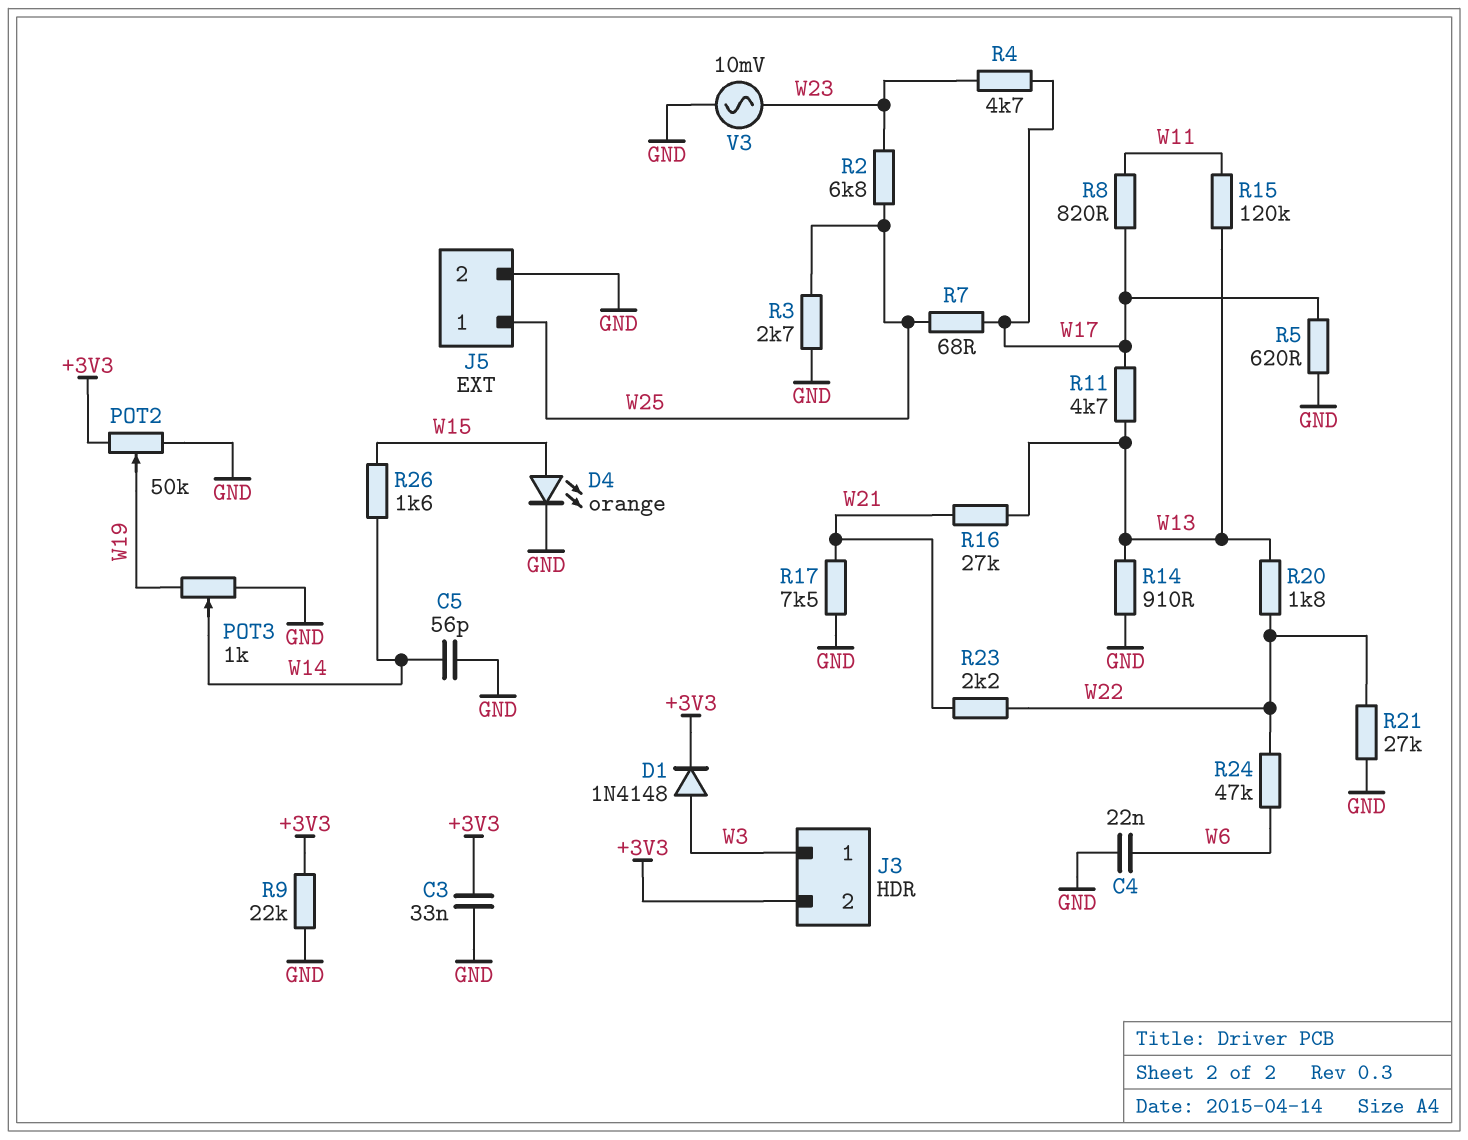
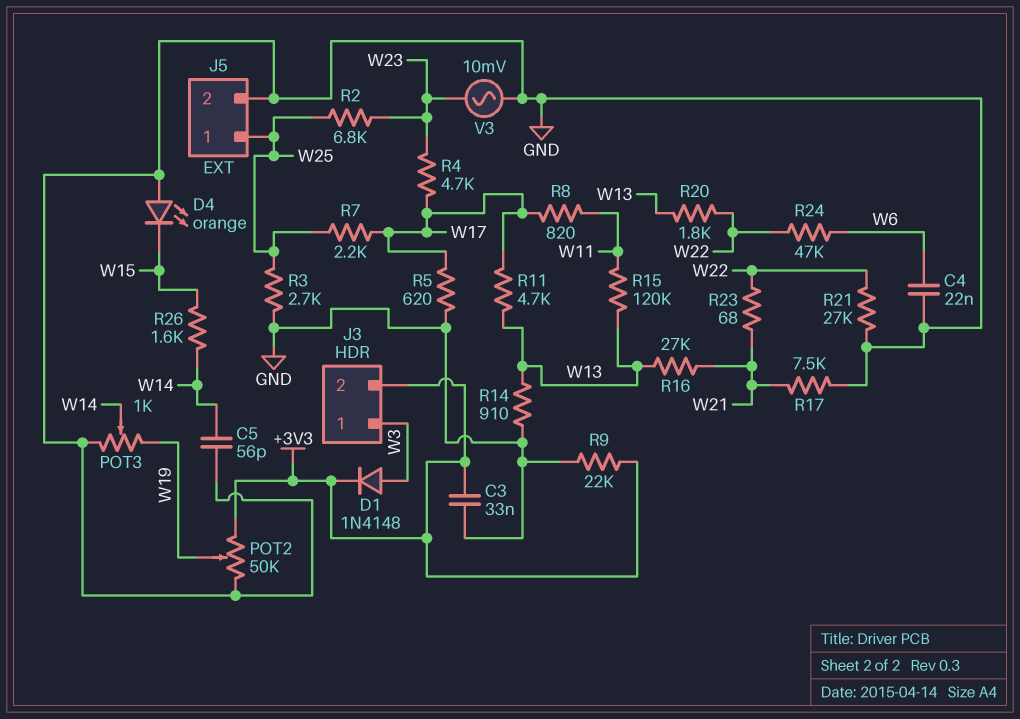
D4: LED orange (A W15, K GND) -> LED orange (A GND, K W15)
R7: 68 (W17, W25) -> 2.2k (W17, W25)
R23: 2.2k (W21, W22) -> 68 (W21, W22)

